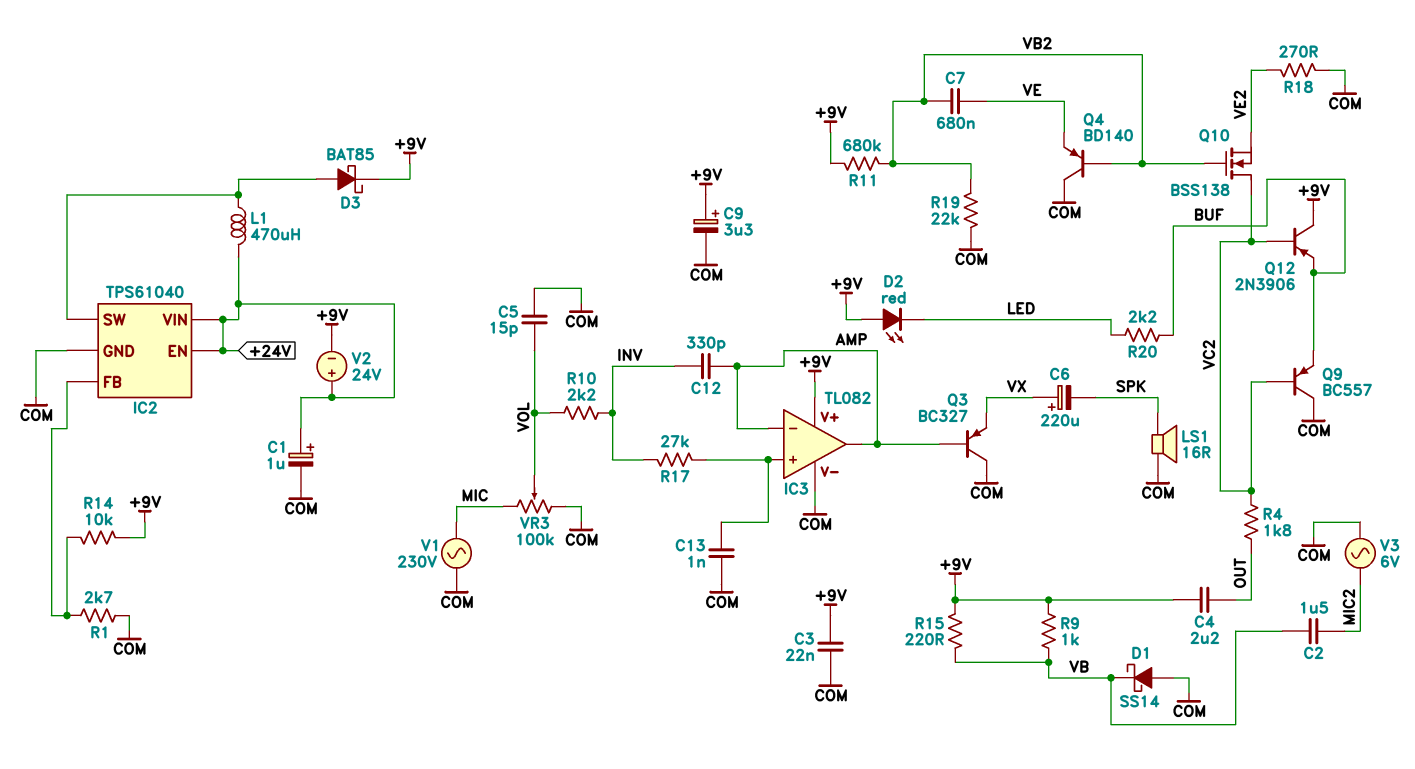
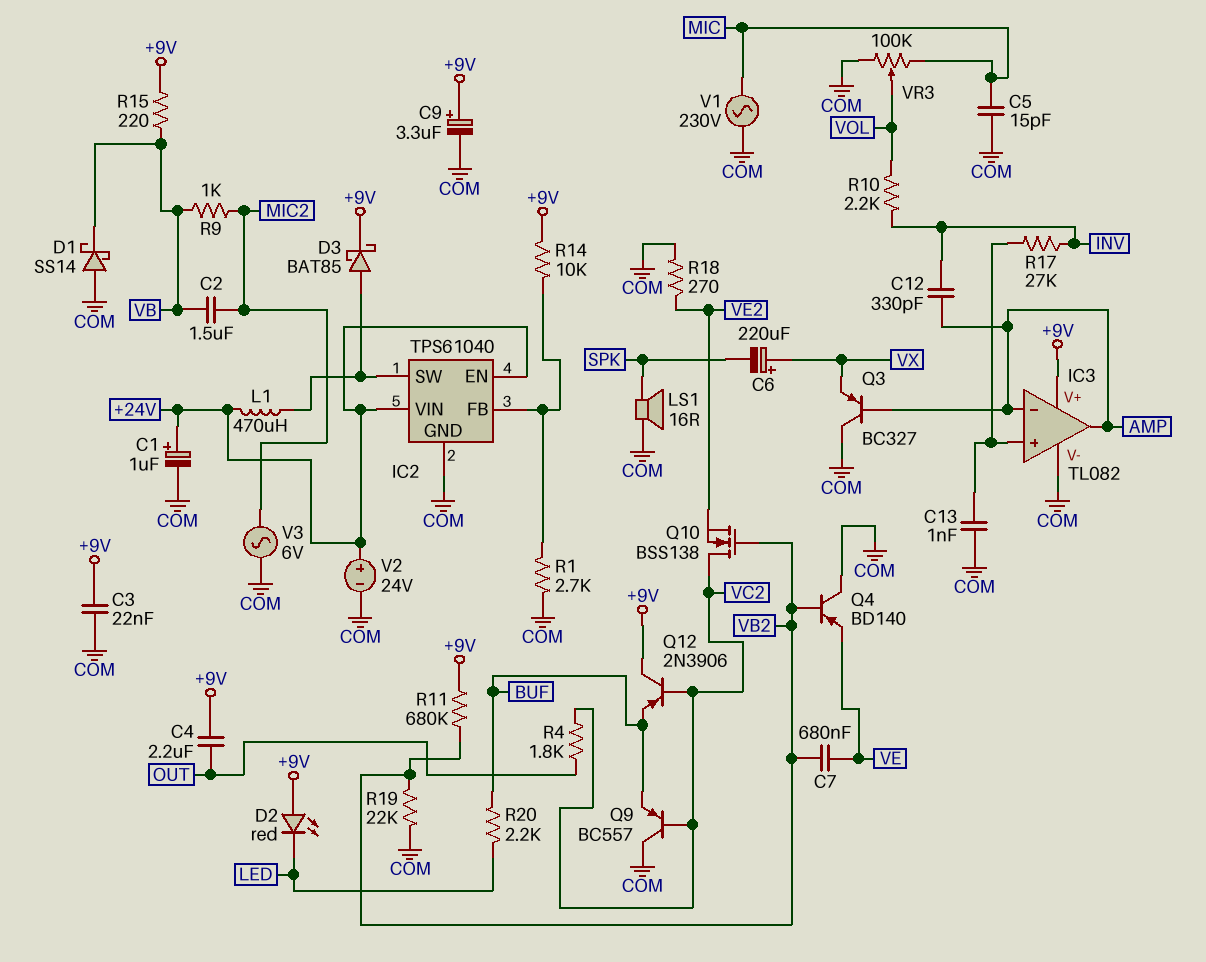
C5: 15pF (COM, VOL) -> 15pF (COM, MIC)
R9: 1k (+9V, VB) -> 1k (MIC2, VB)
V2: 24V (plus +24V, minus +9V) -> 24V (plus +24V, minus COM)

